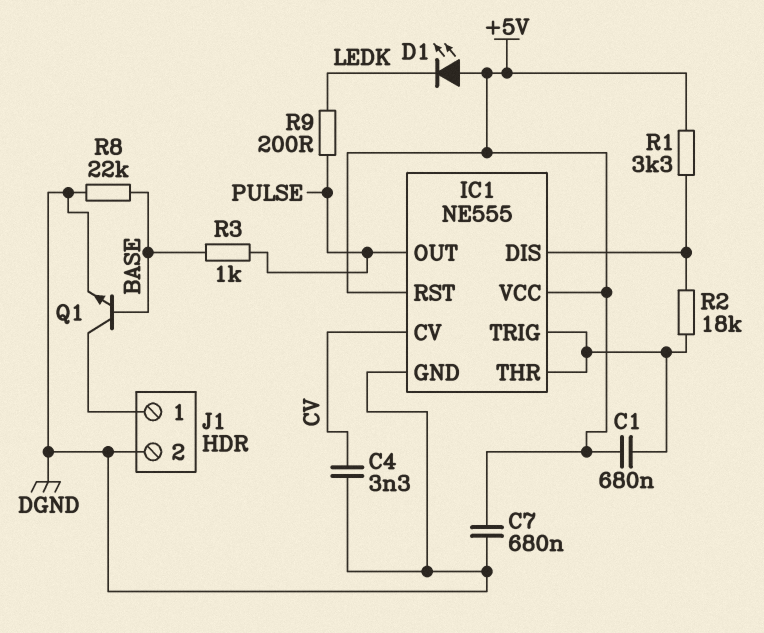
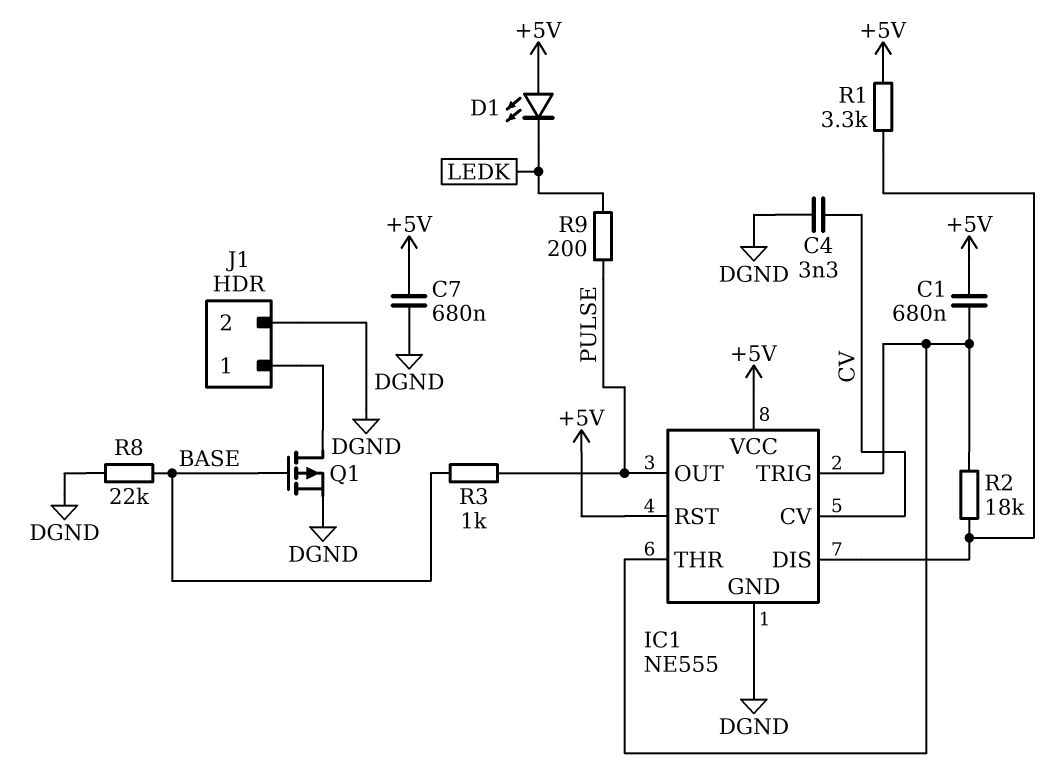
Q1: NPN (B BASE, C J1/1, E DGND) -> PMOS (G BASE, D J1/1, S DGND)

